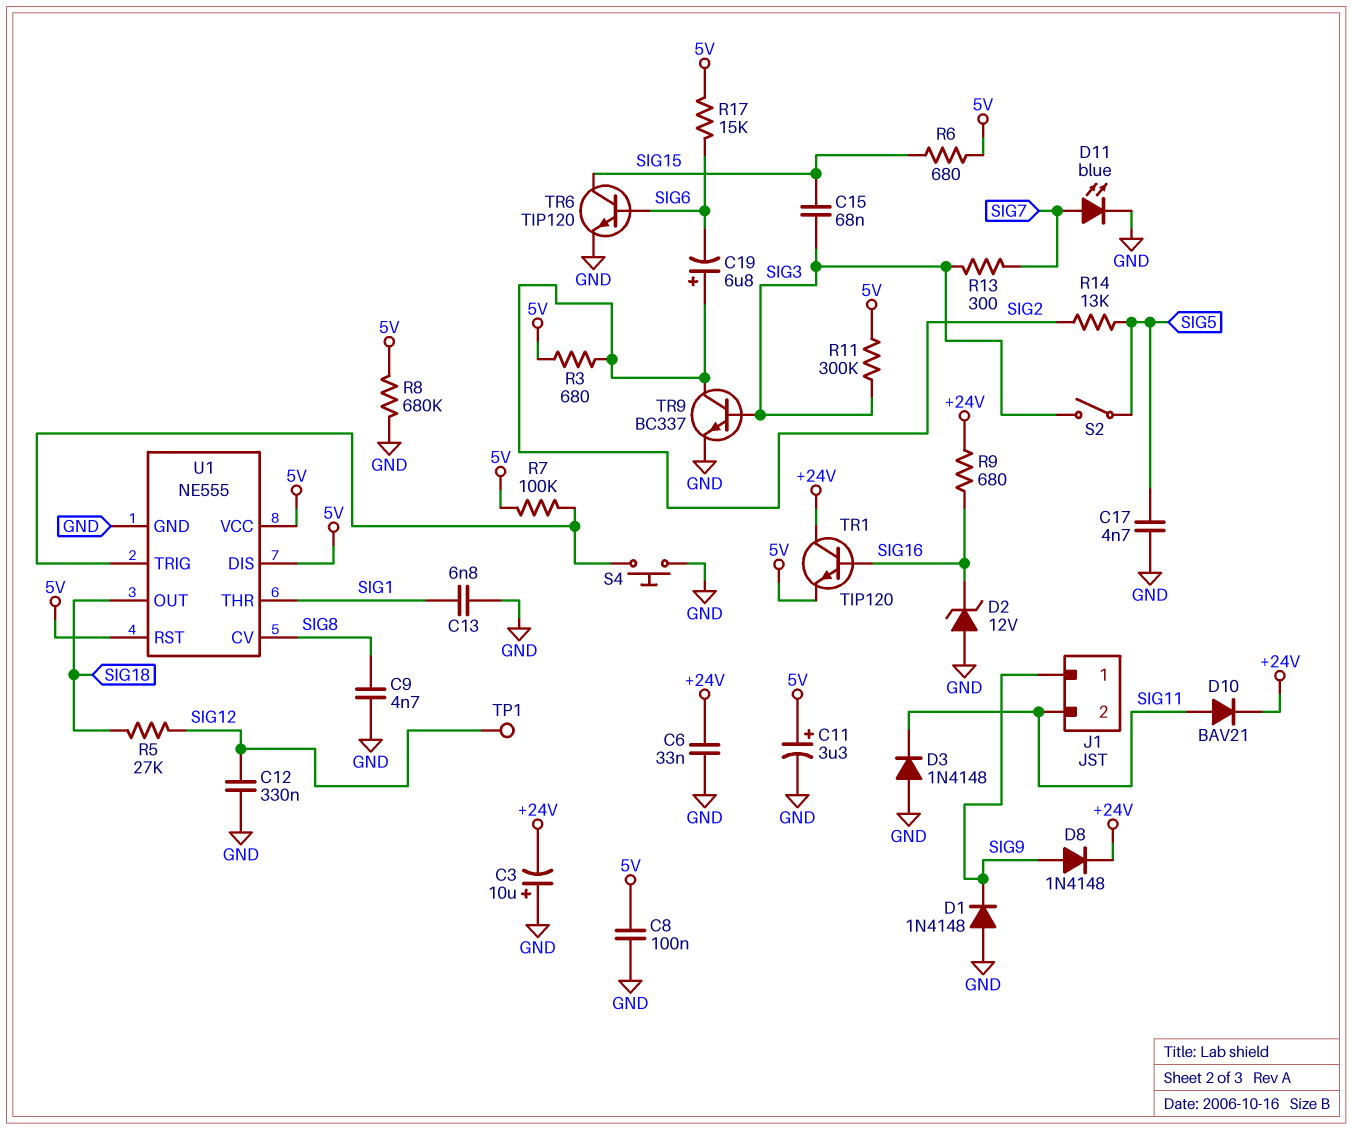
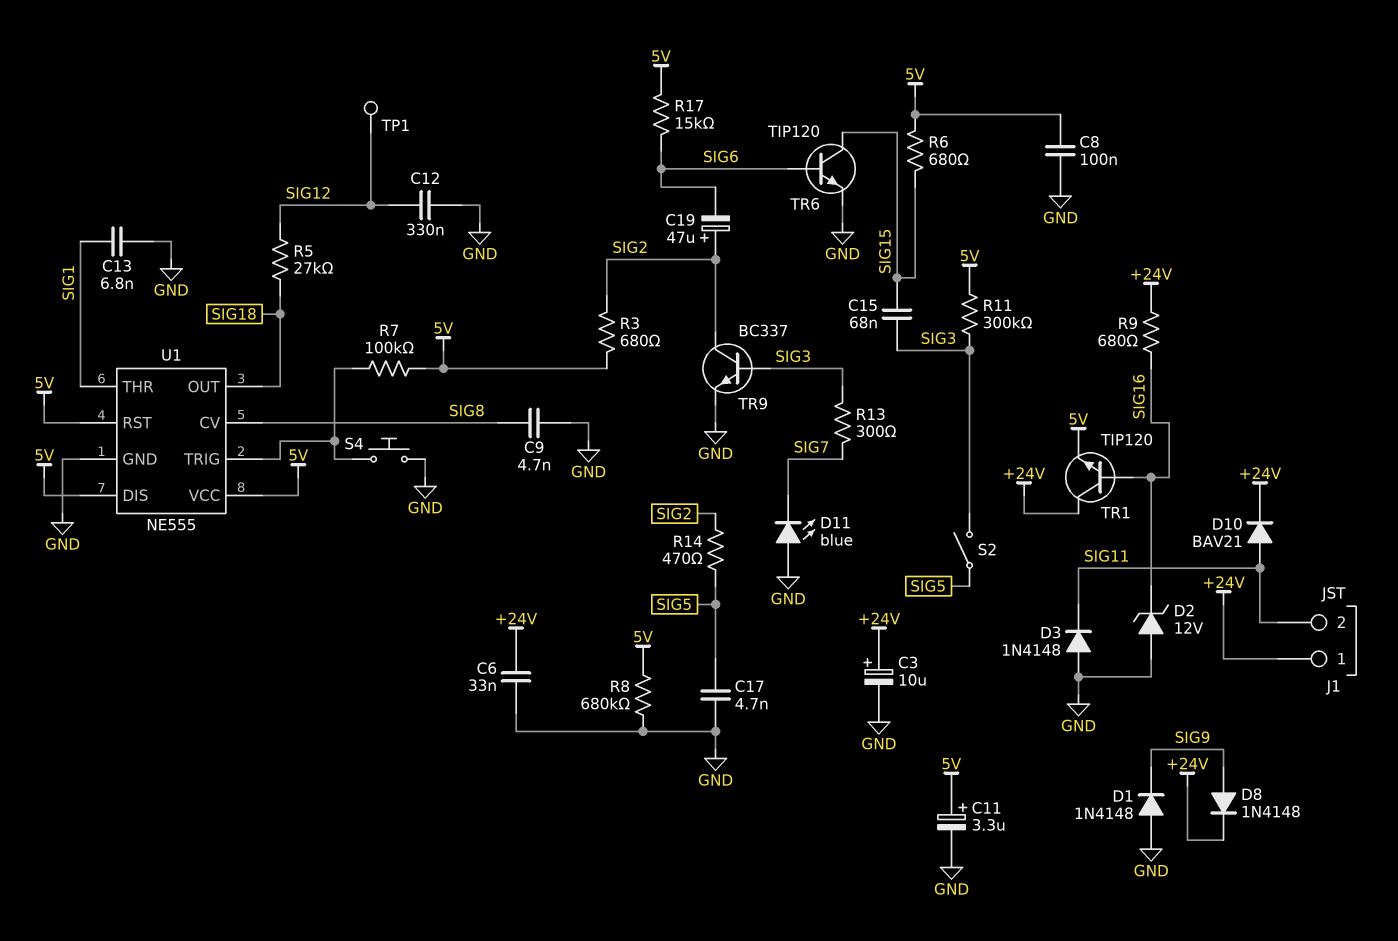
C3: 10uF (plus GND, minus +24V) -> 10uF (plus +24V, minus GND)
C19: 6.8uF (plus SIG2, minus SIG6) -> 47uF (plus SIG2, minus SIG6)
D11: LED blue (A SIG7, K GND) -> LED blue (A GND, K SIG7)
J1 pin 1: SIG9 -> +24V
R14: 13k (SIG2, SIG5) -> 470 (SIG2, SIG5)

